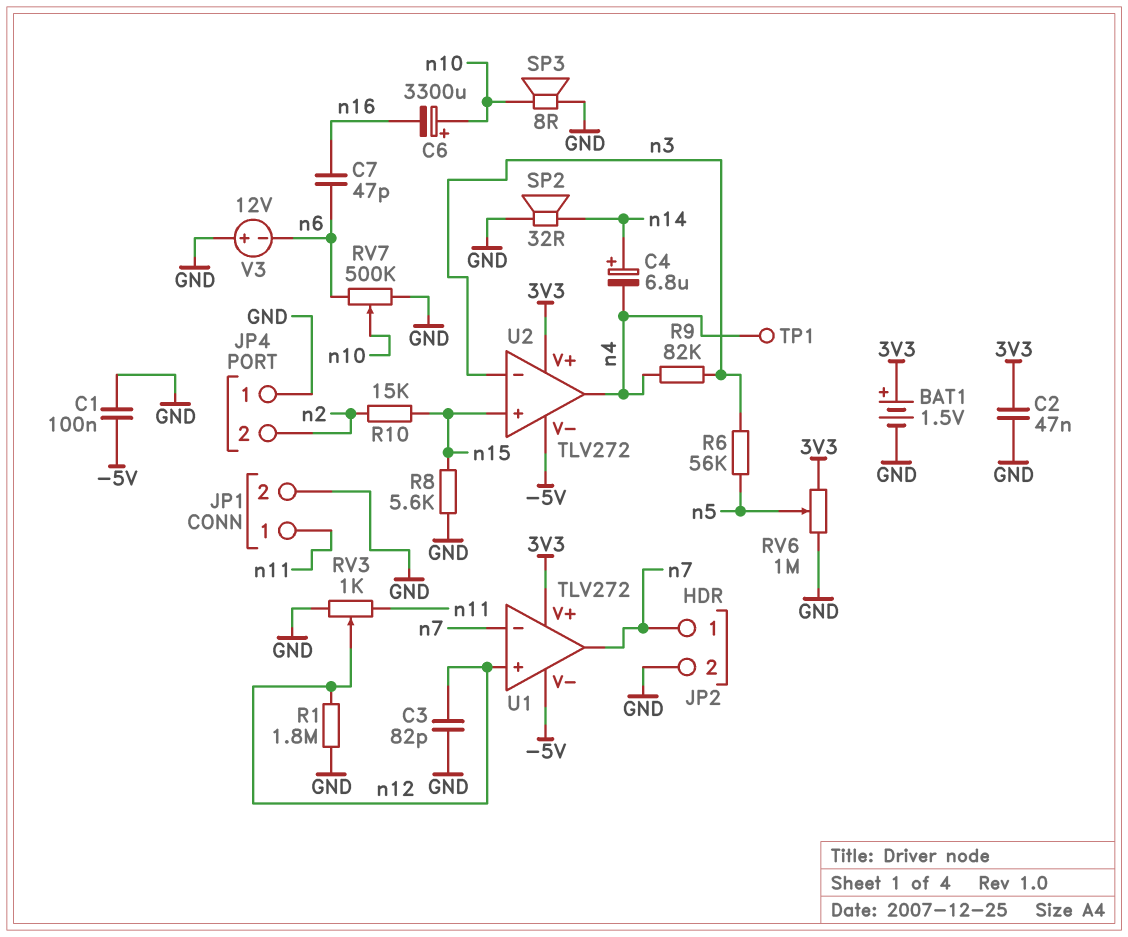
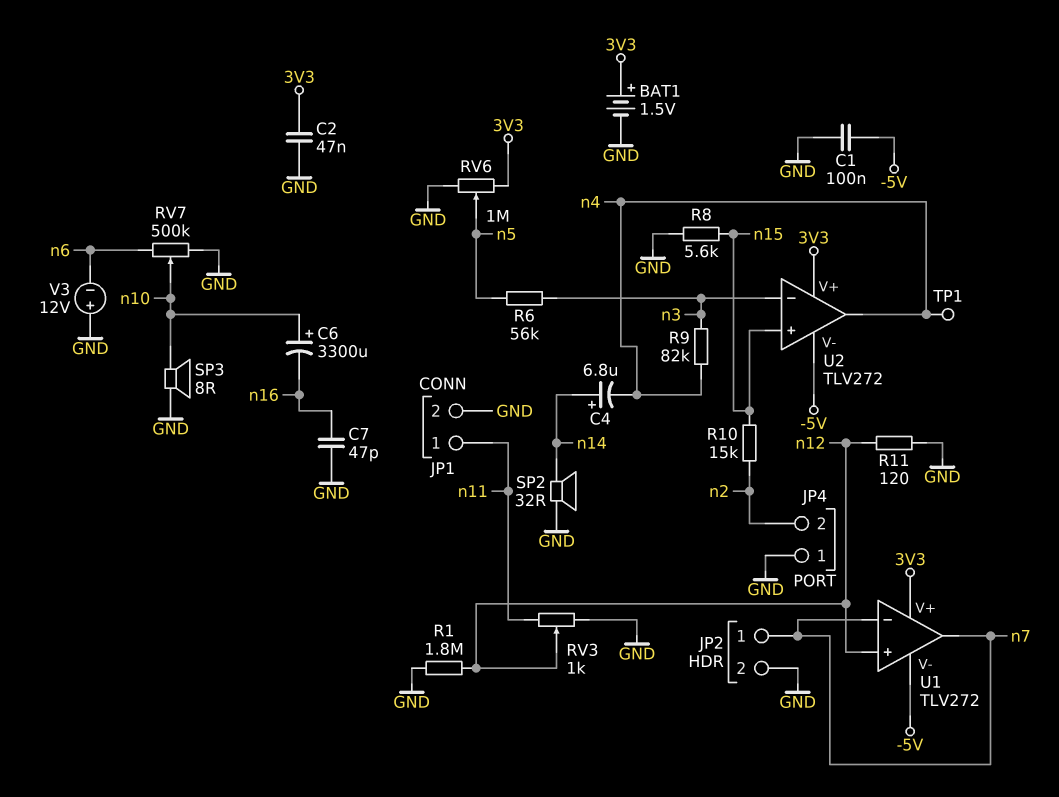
C3: 82pF (GND, n12) -> none
C7: 47pF (n6, n16) -> 47pF (GND, n16)
R11: none -> 120 (GND, n12)

